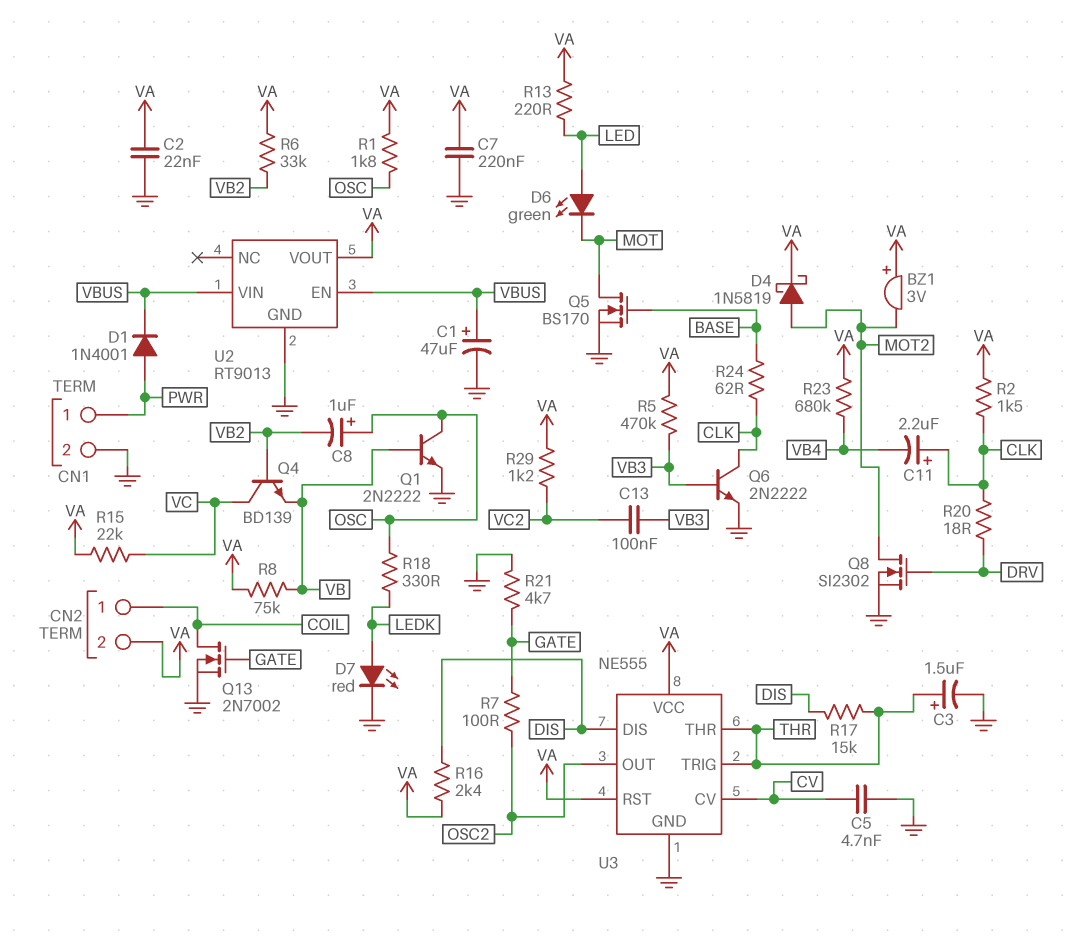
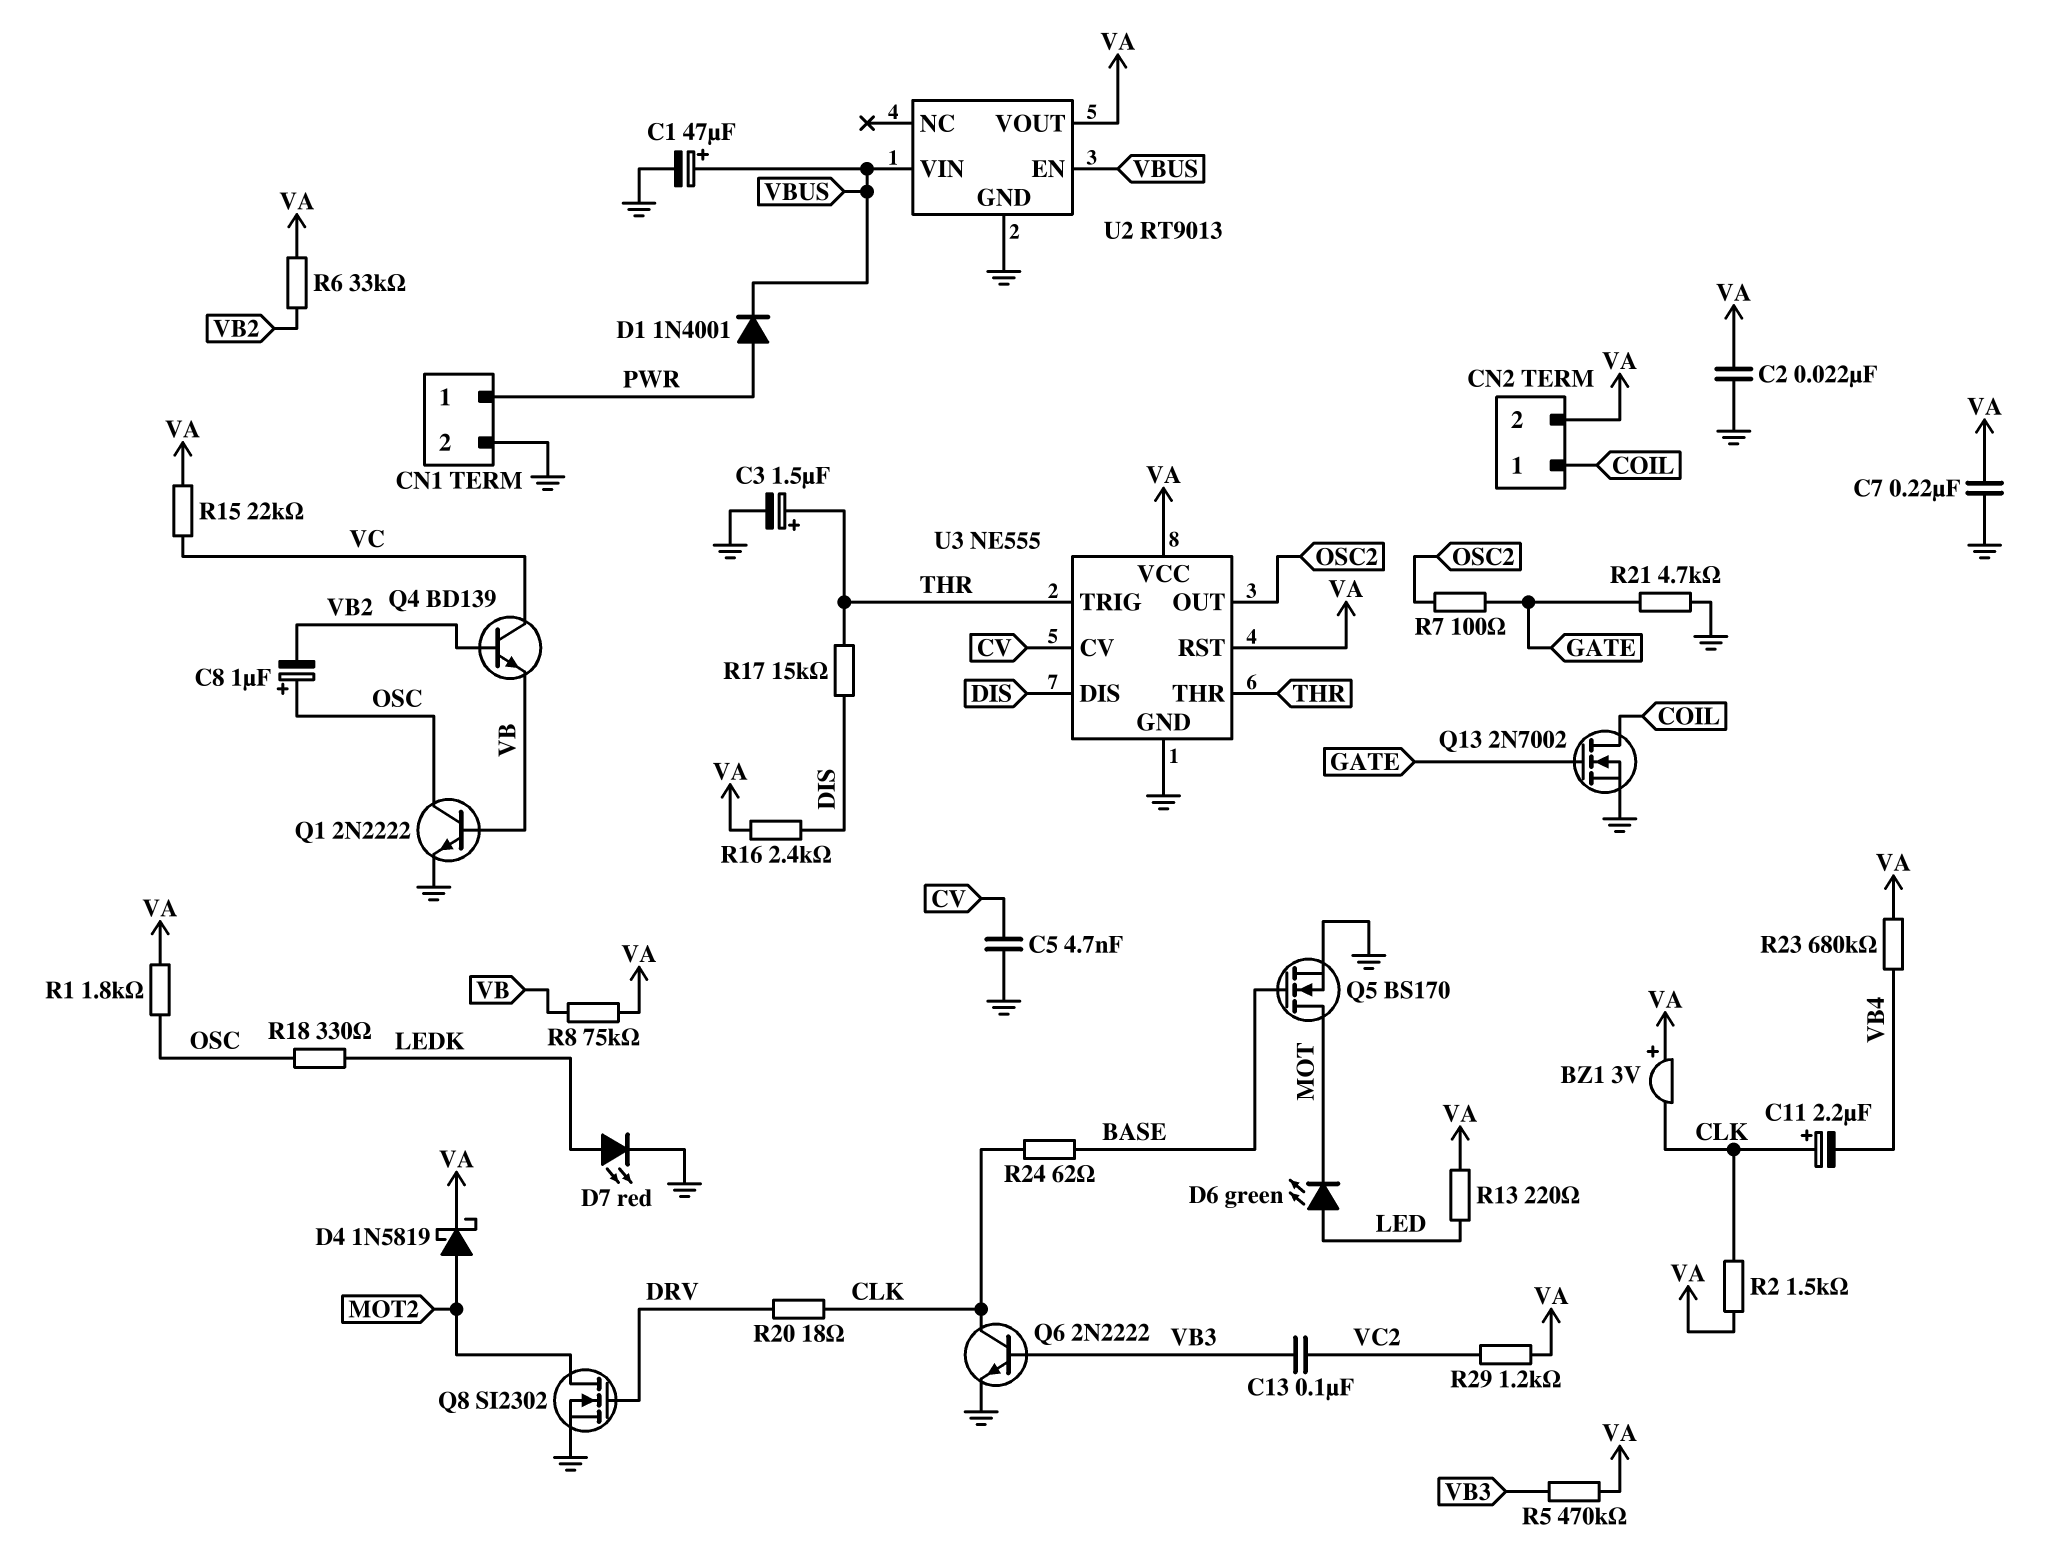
BZ1: buzzer 3V (plus VA, minus MOT2) -> buzzer 3V (plus VA, minus CLK)

